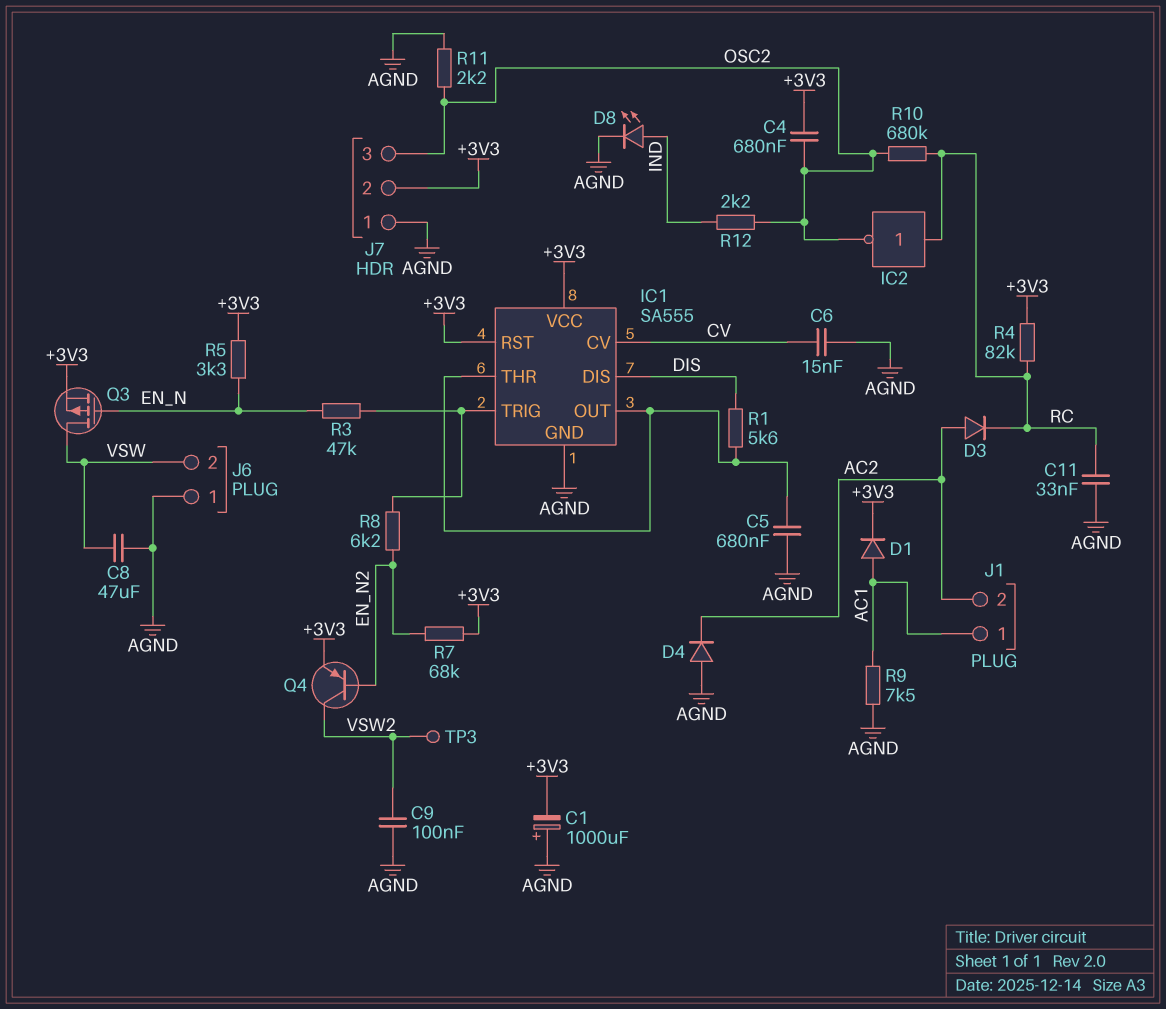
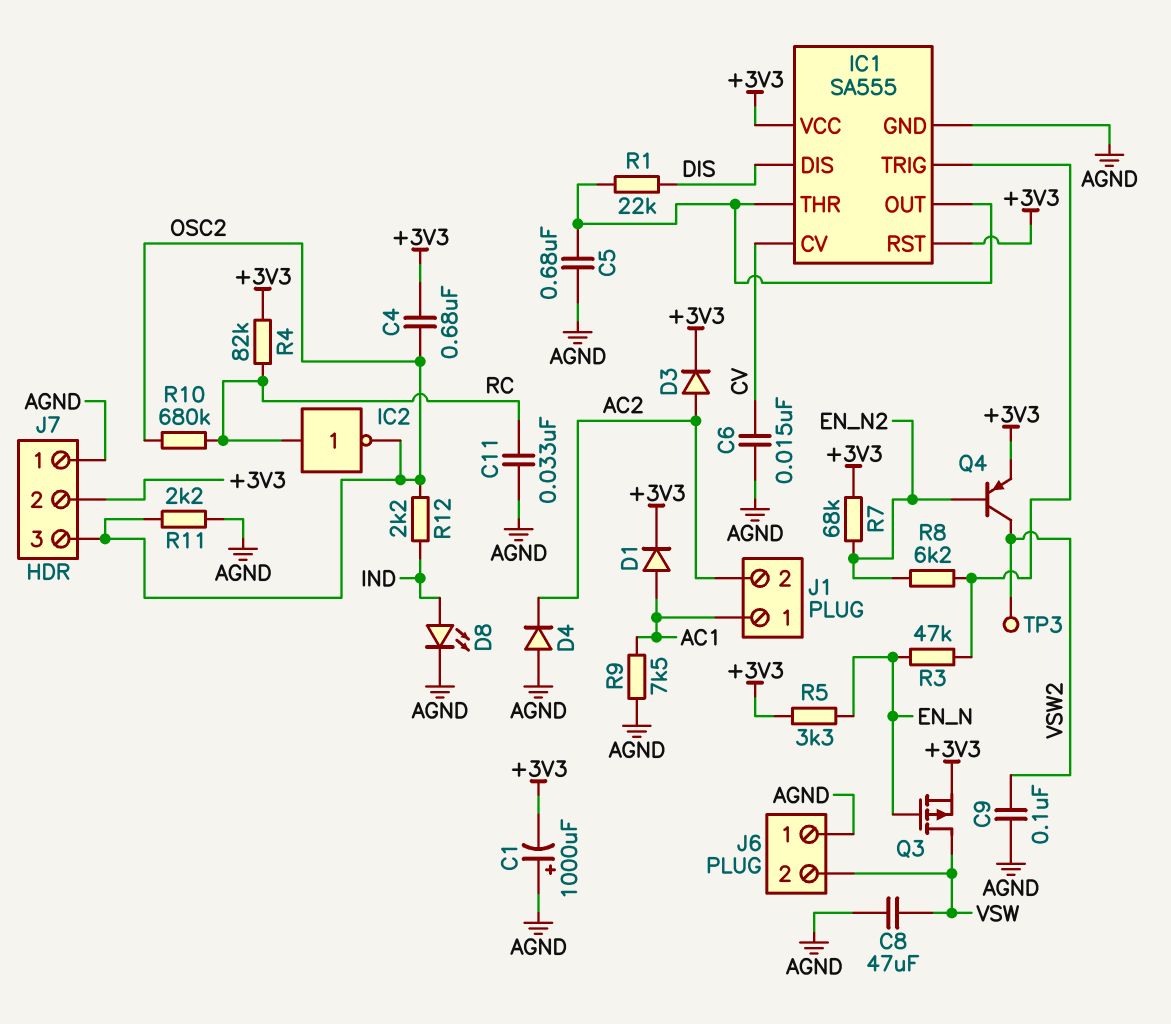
D3: diode (A AC2, K RC) -> diode (A AC2, K +3V3)
R1: 5.6k (DIS, IC1/OUT) -> 22k (DIS, IC1/OUT)

